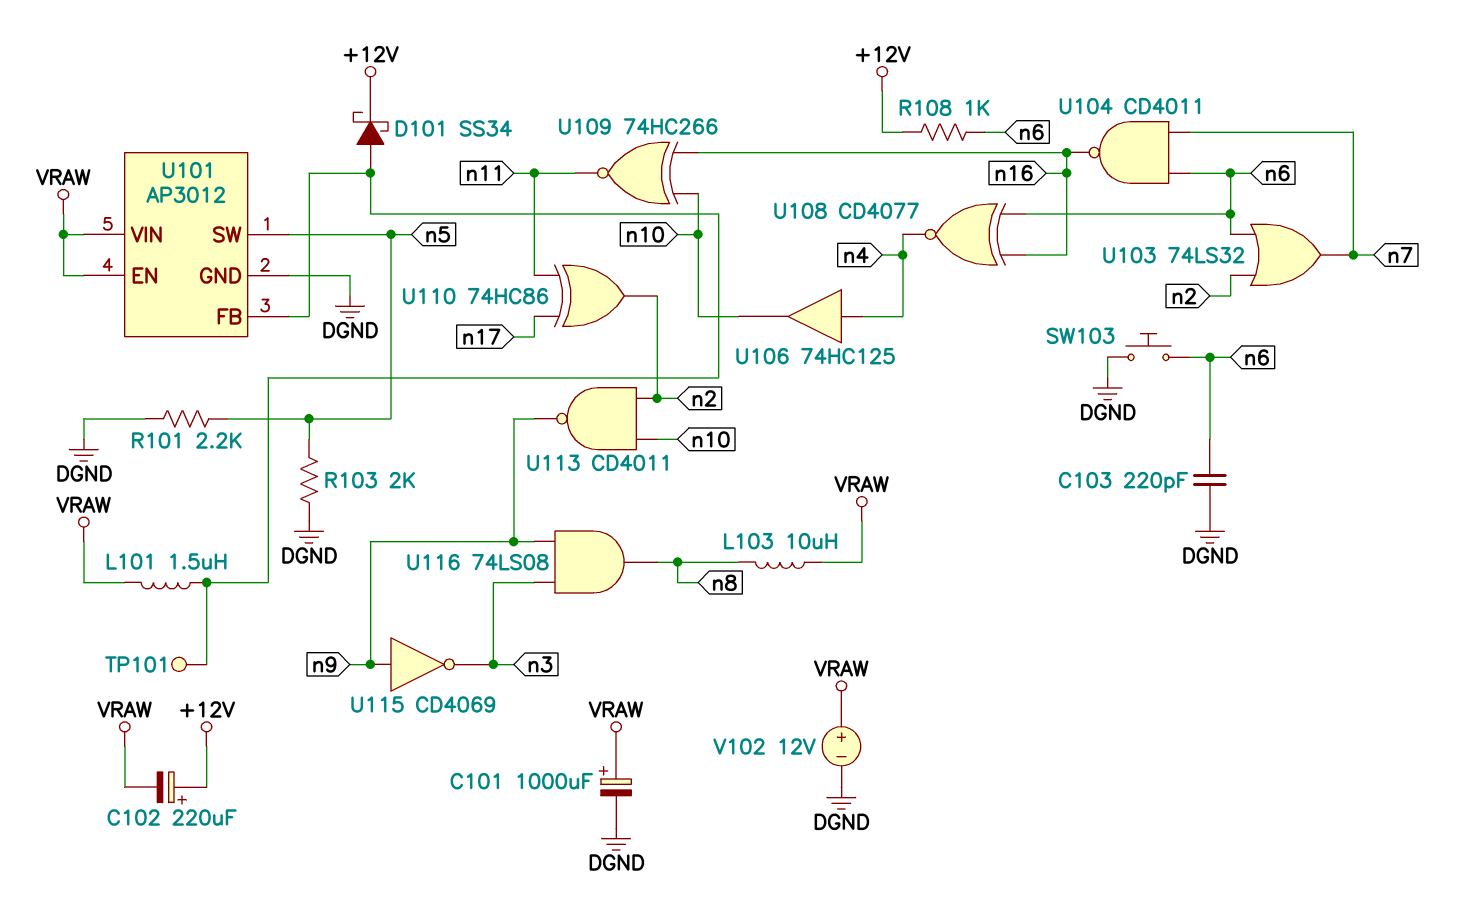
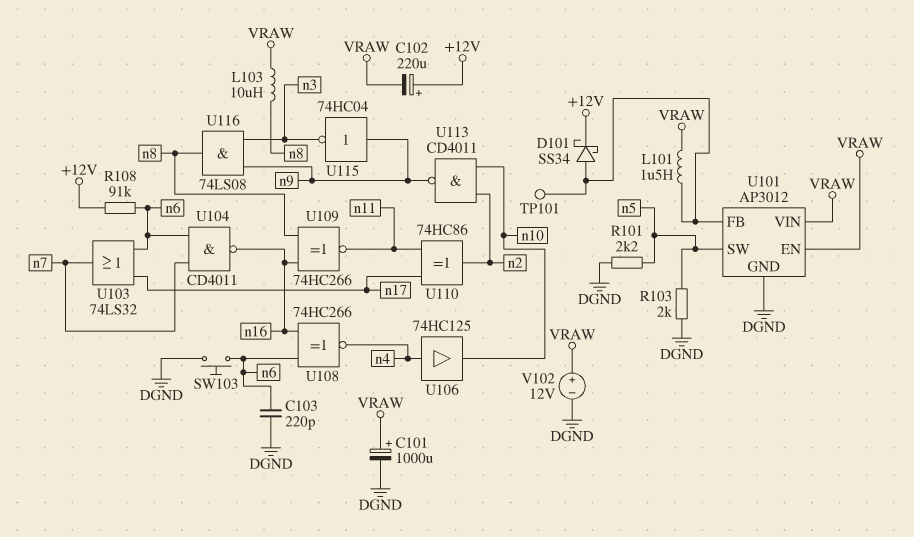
R108: 1k (+12V, n6) -> 91k (+12V, n6)
U103: OR 74LS32 (in n2, in n6, out n7) -> OR 74LS32 (in n6, in n17, out n7)
U108: XNOR CD4077 (in n6, in n16, out n4) -> XNOR 74HC266 (in n6, in n16, out n4)
U109: XNOR 74HC266 (in n10, in n16, out n11) -> XNOR 74HC266 (in n8, in n16, out n11)
U115: NOT CD4069 (in n9, out n3) -> NOT 74HC04 (in n9, out n3)

